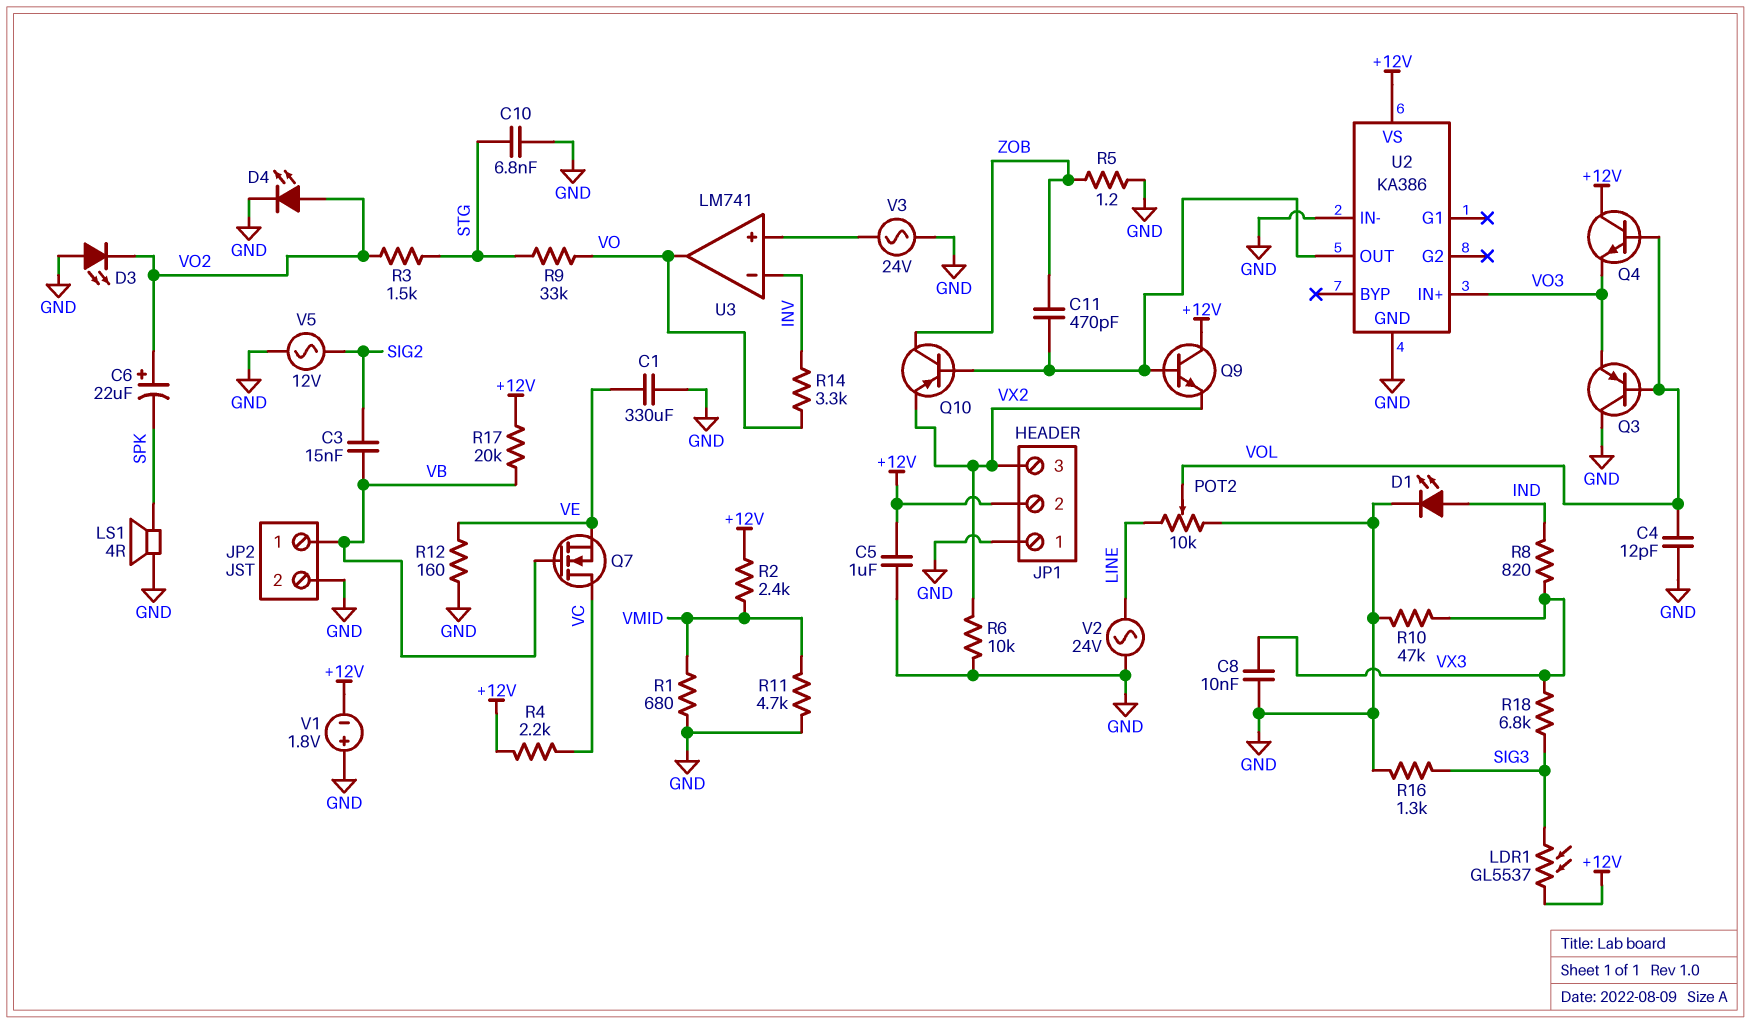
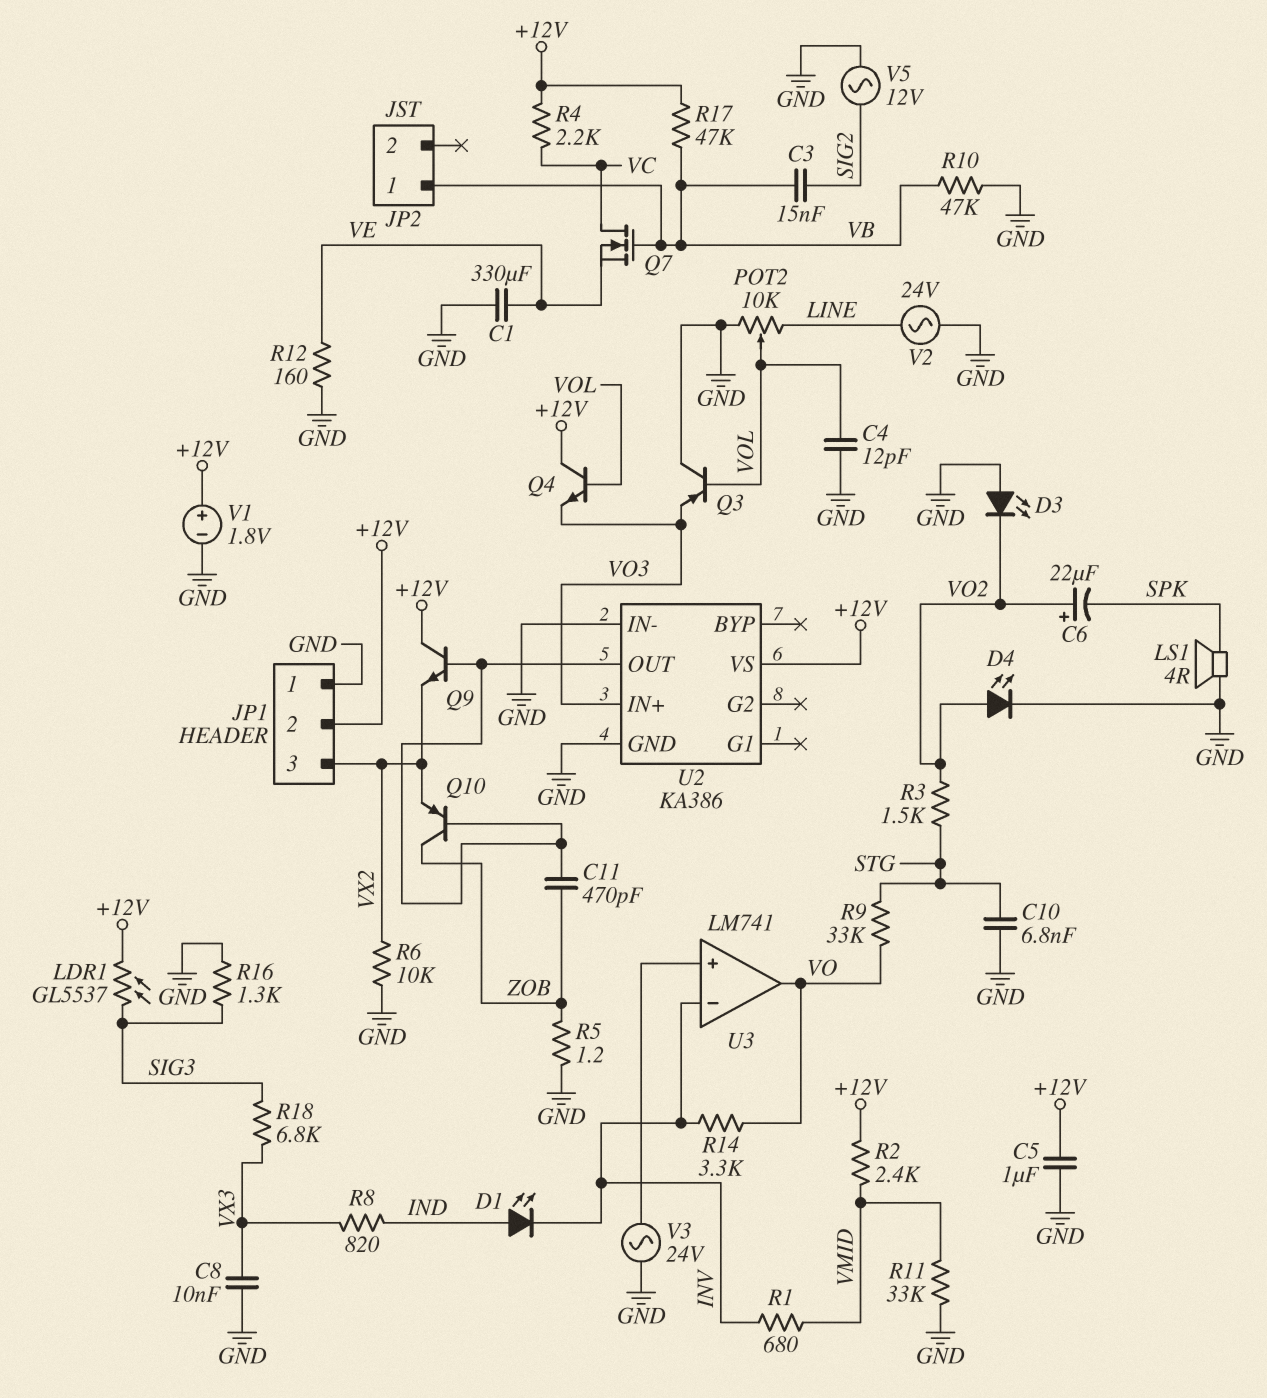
D1: LED (A IND, K GND) -> LED (A IND, K INV)
JP2 pin 2: GND -> none
R1: 680 (GND, VMID) -> 680 (INV, VMID)
R10: 47k (GND, VX3) -> 47k (GND, VB)
R11: 4.7k (GND, VMID) -> 33k (GND, VMID)
R17: 20k (+12V, VB) -> 47k (+12V, VB)
V1: 1.8V (plus GND, minus +12V) -> 1.8V (plus +12V, minus GND)

